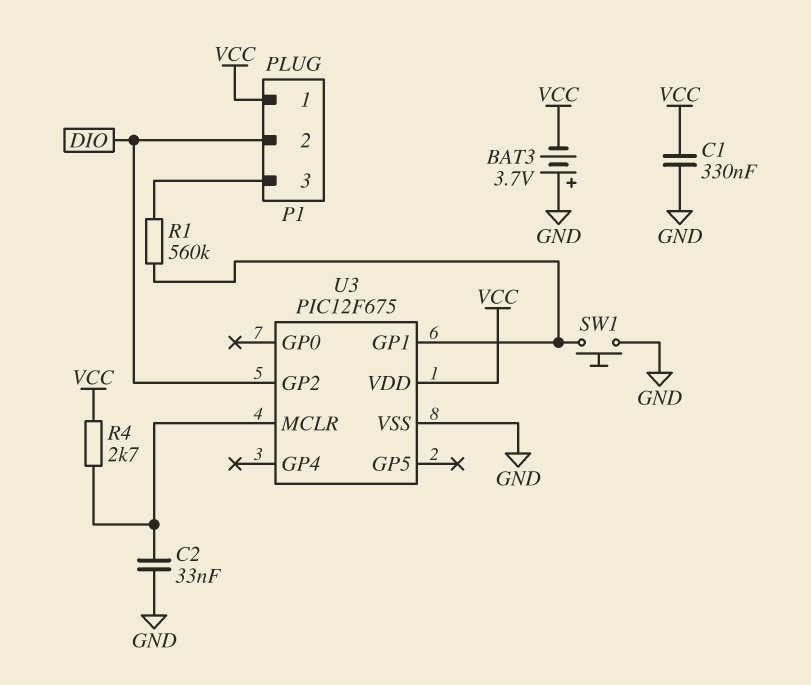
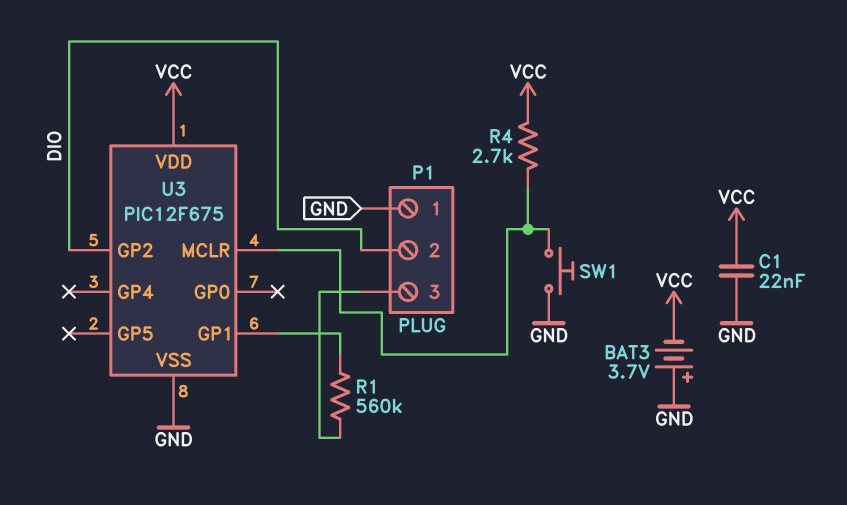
C1: 330nF (GND, VCC) -> 22nF (GND, VCC)
C2: 33nF (GND, U3/MCLR) -> none
P1 pin 1: VCC -> GND
SW1: button (GND, U3/GP1) -> button (GND, U3/MCLR)

